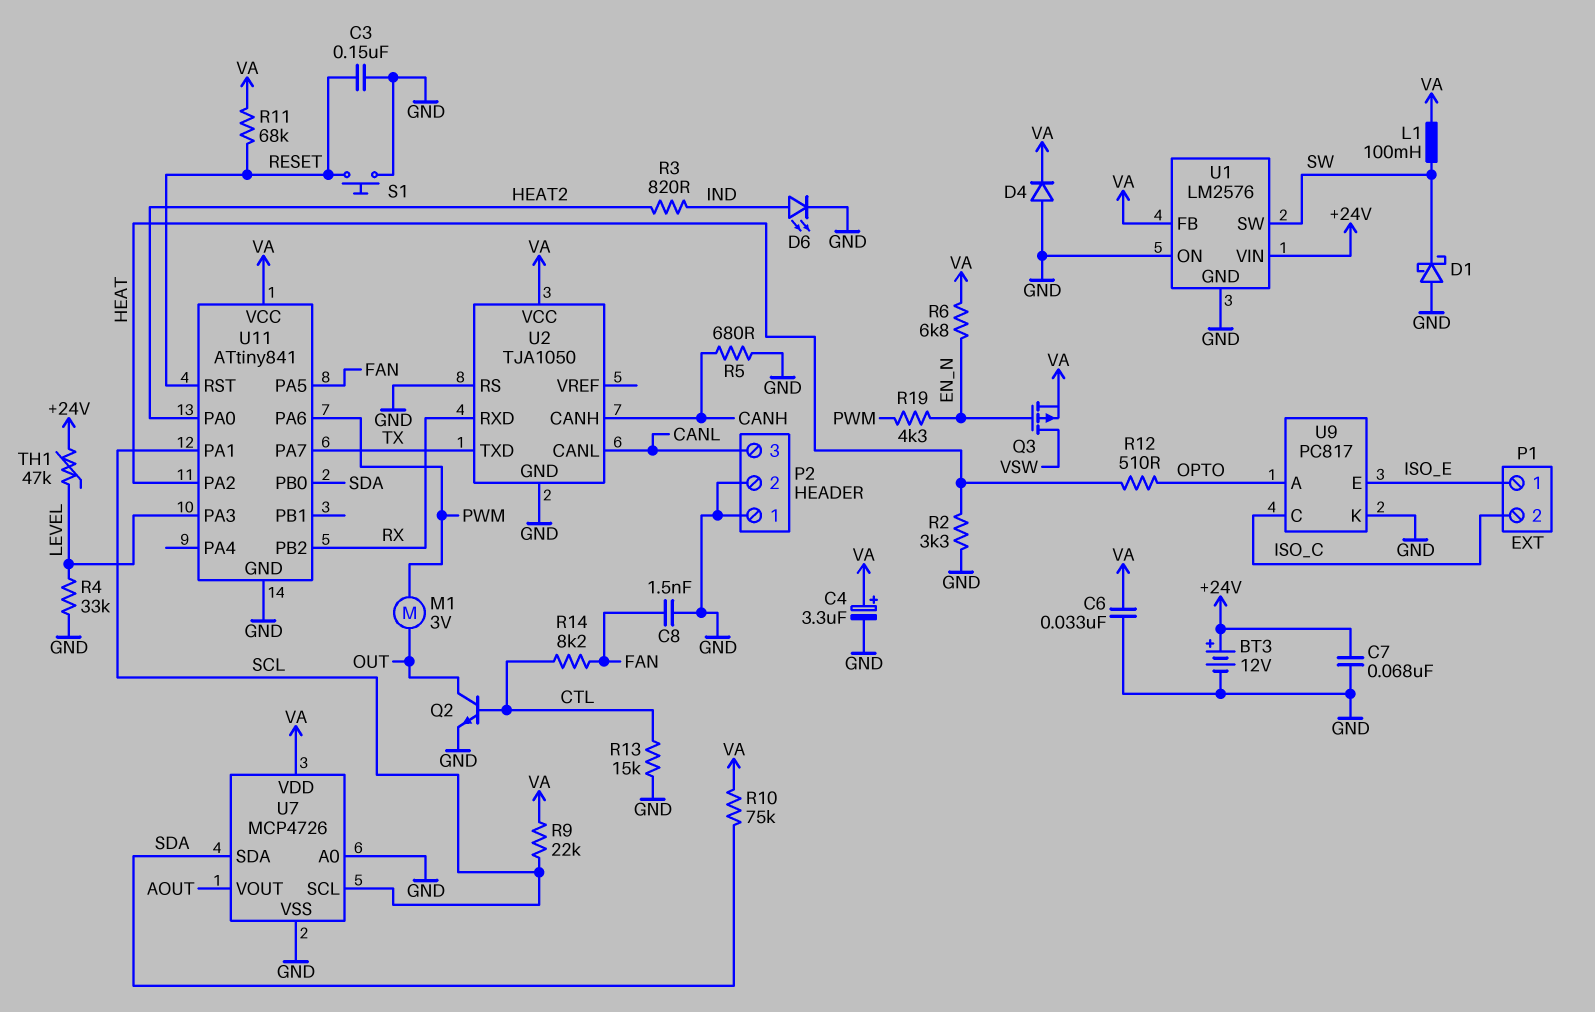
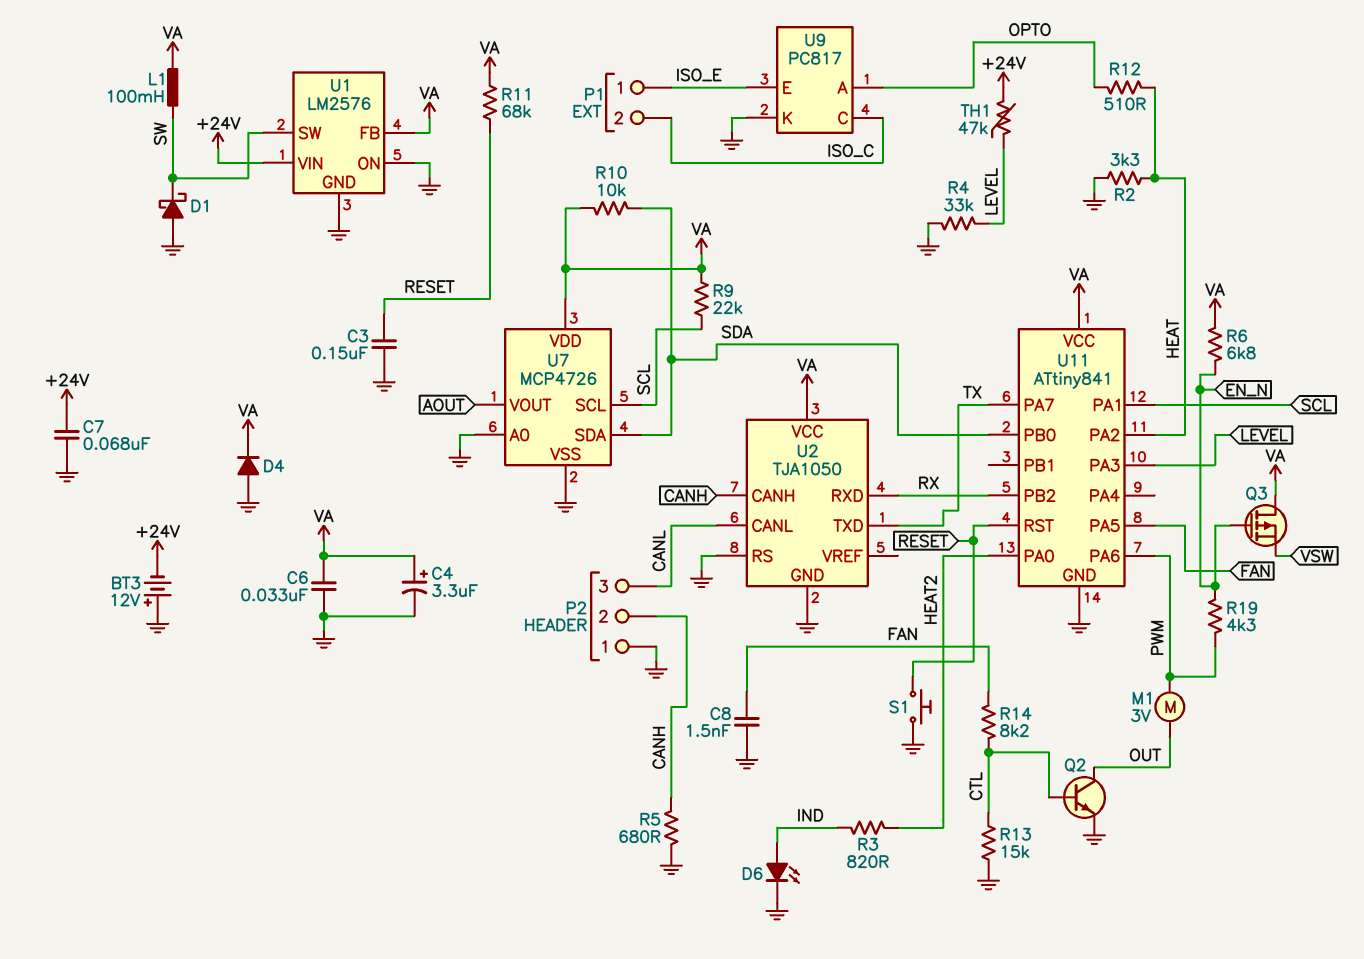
BT3: 12V (plus +24V, minus GND) -> 12V (plus GND, minus +24V)
P2 pin 2: GND -> CANH
Q3: PMOS (G EN_N, D VSW, S VA) -> PMOS (G EN_N, D VA, S VSW)
R10: 75k (SDA, VA) -> 10k (SDA, VA)

